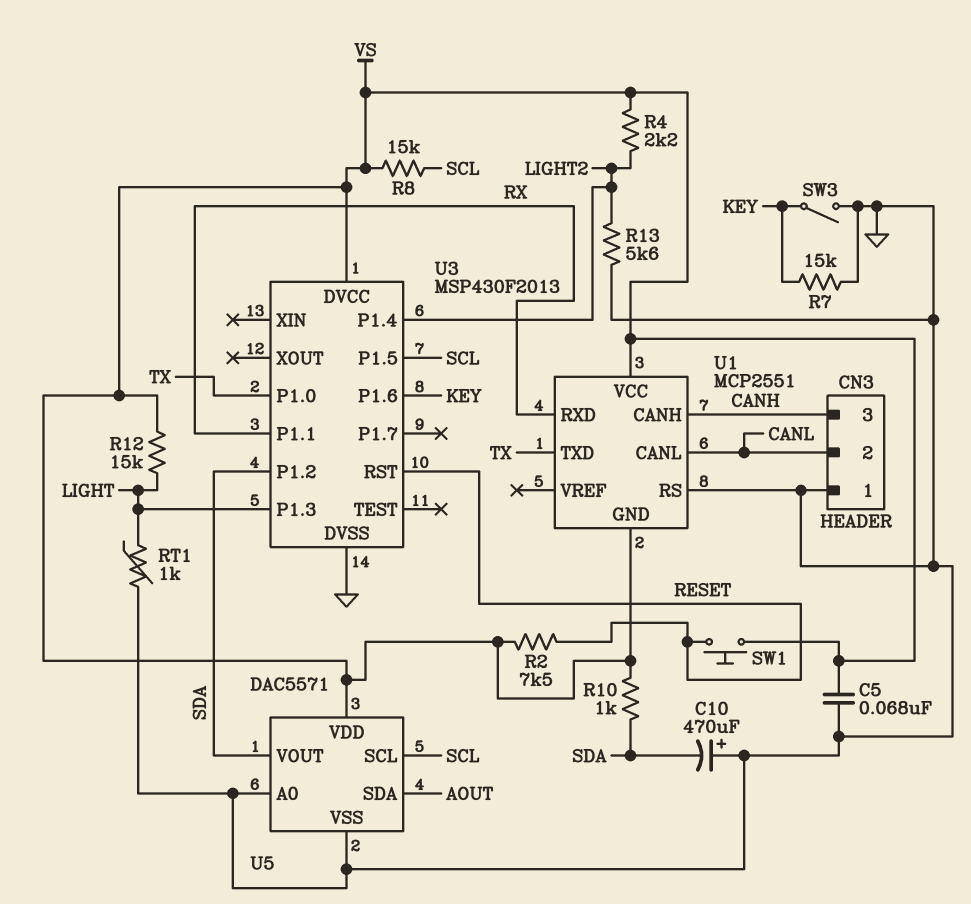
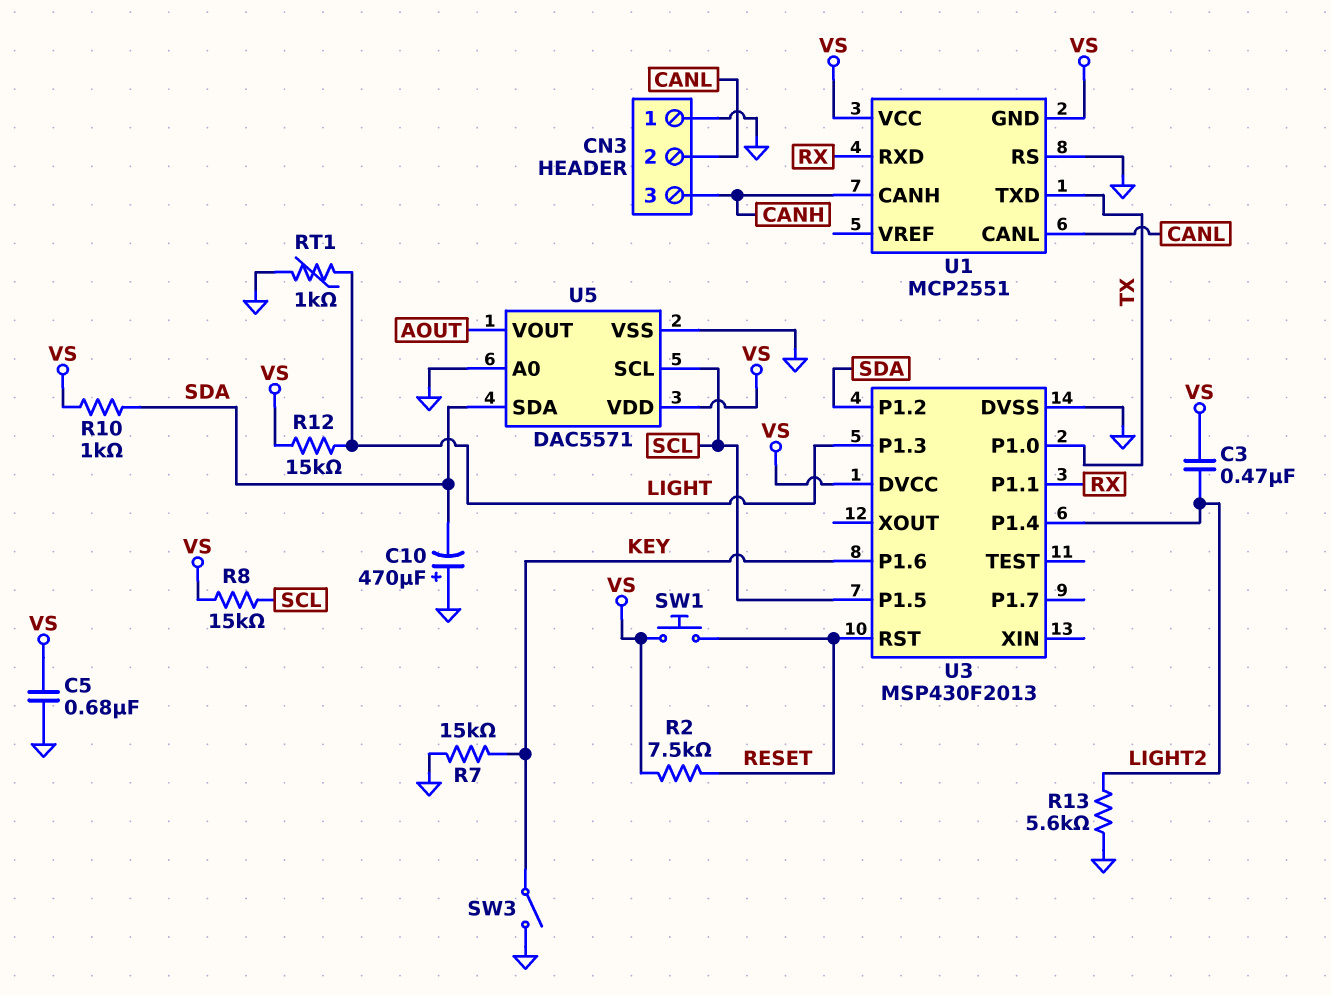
C3: none -> 470nF (LIGHT2, VS)
C5: 68nF (GND, VS) -> 680nF (GND, VS)
R4: 2.2k (LIGHT2, VS) -> none
U5 pin SDA: AOUT -> SDA
U5 pin VOUT: SDA -> AOUT

